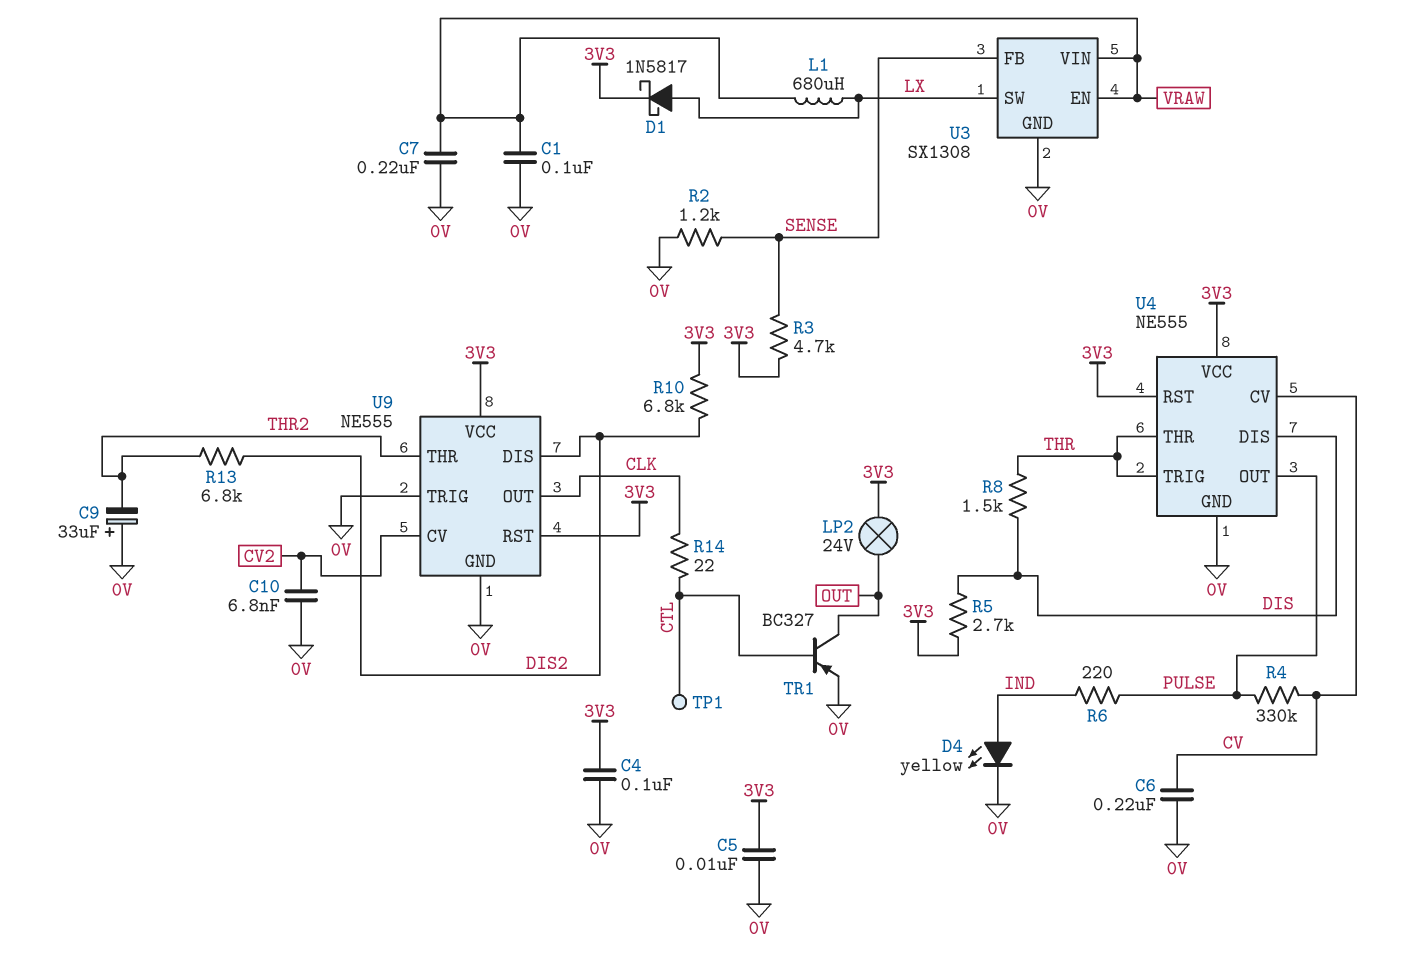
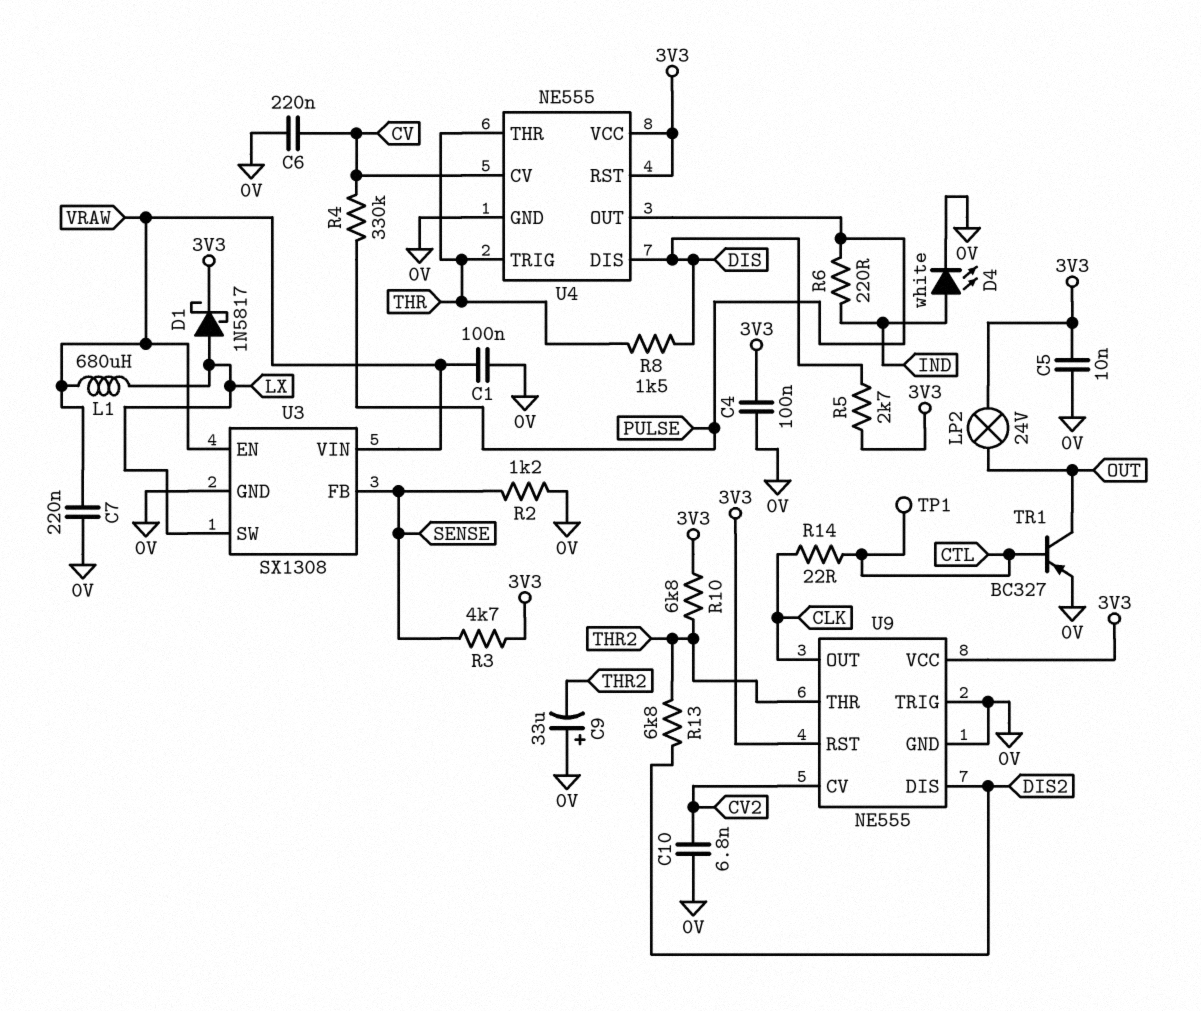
D4: LED yellow (A IND, K 0V) -> LED white (A IND, K 0V)
R10: 6.8k (3V3, DIS2) -> 6.8k (3V3, THR2)

